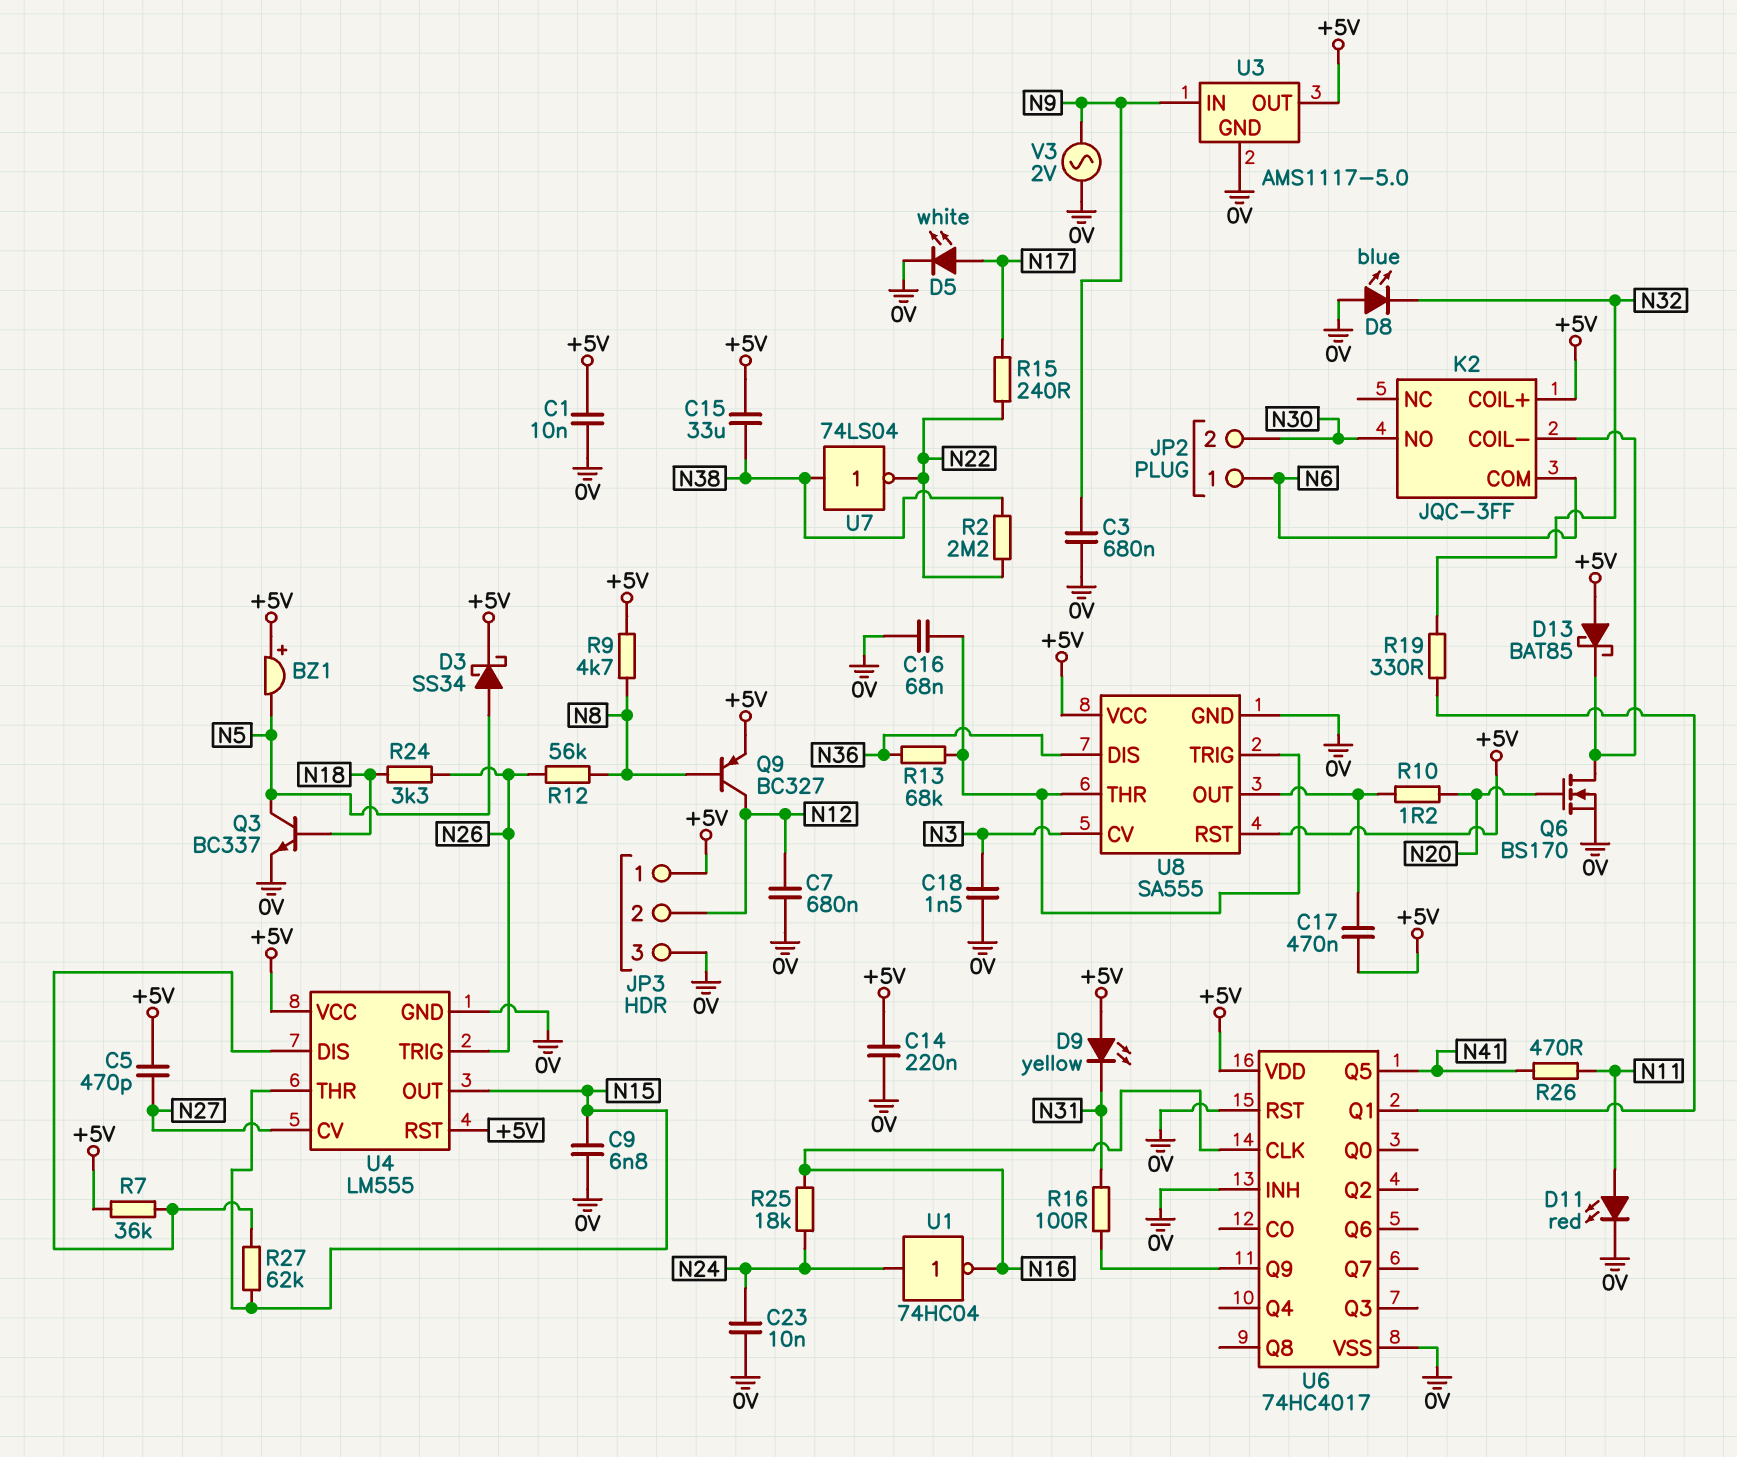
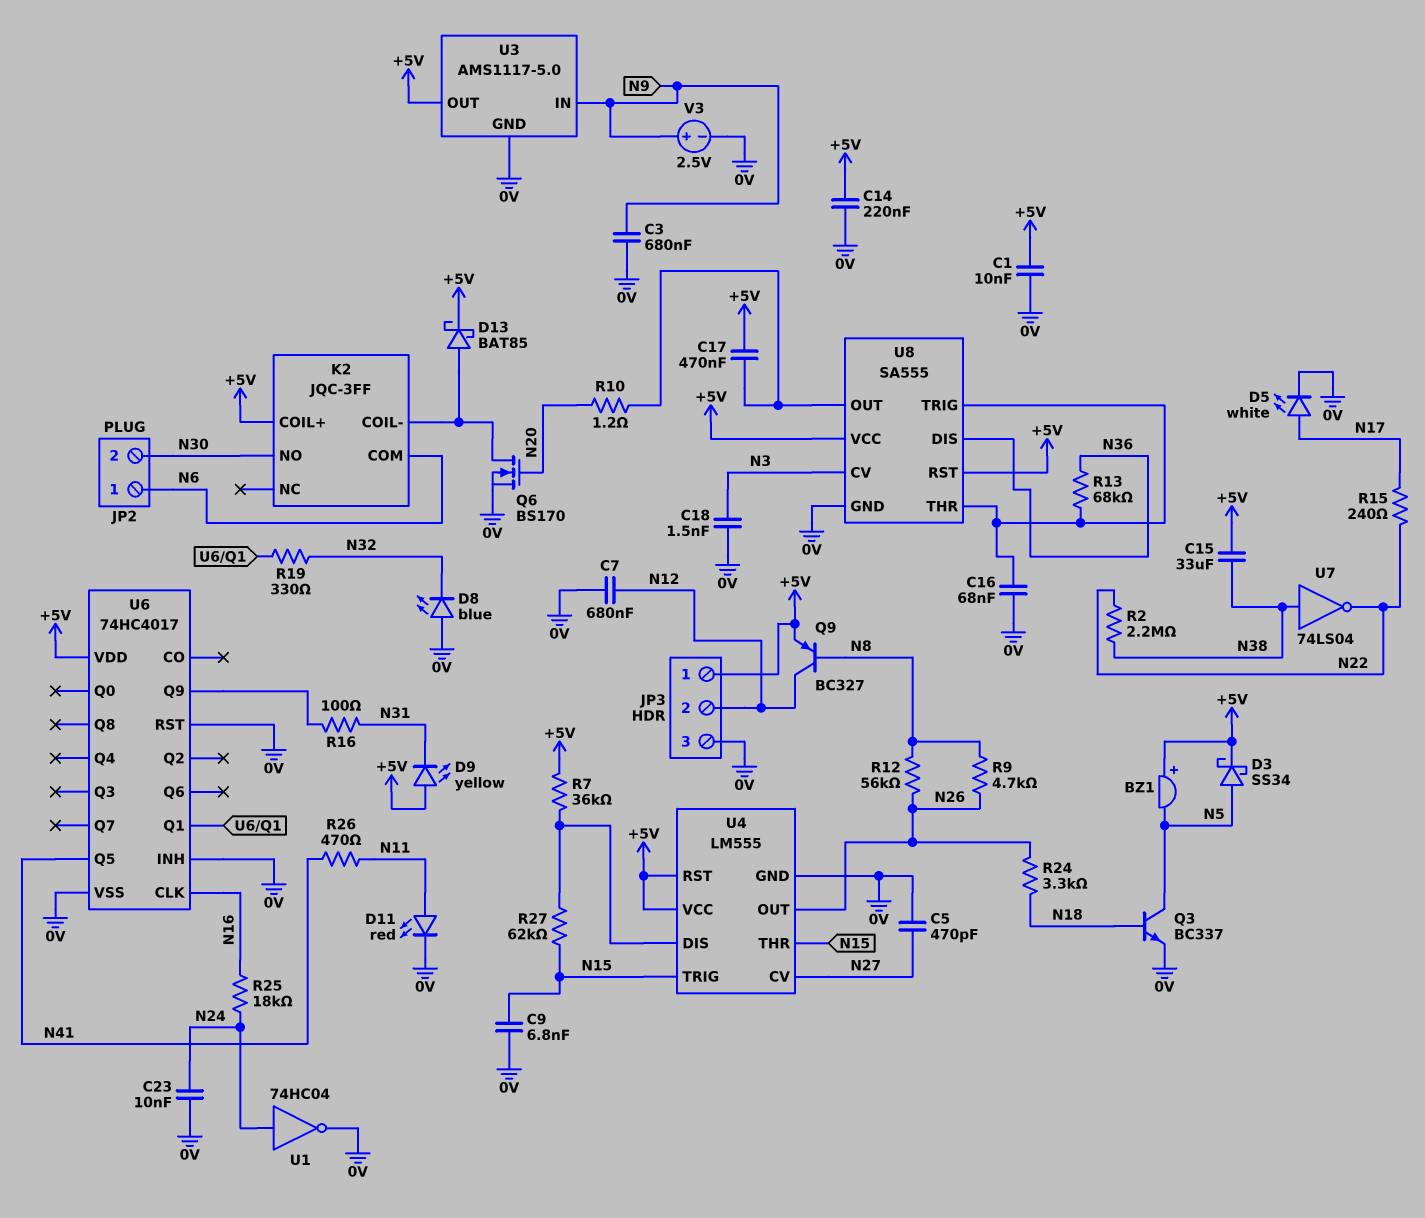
C5: 470pF (+5V, N27) -> 470pF (0V, N27)
D13: schottky BAT85 (A +5V, K K2/COIL-) -> schottky BAT85 (A K2/COIL-, K +5V)
R9: 4.7k (+5V, N8) -> 4.7k (N8, N26)
U1: NOT 74HC04 (in N24, out N16) -> NOT 74HC04 (in N24, out 0V)
U4 pin OUT: N15 -> N26
U4 pin TRIG: N26 -> N15
V3: AC 2V (0V, N9) -> 2.5V (plus N9, minus 0V)

